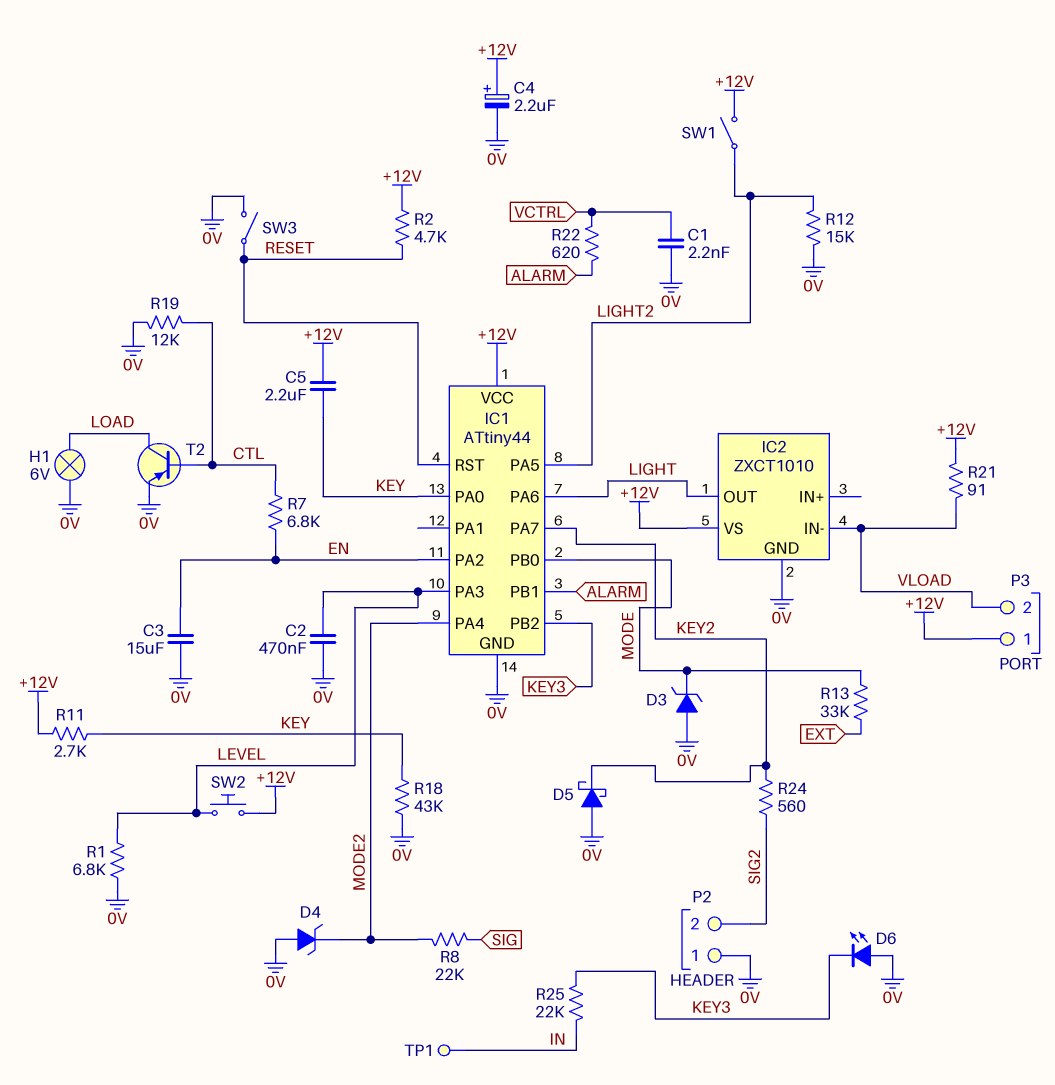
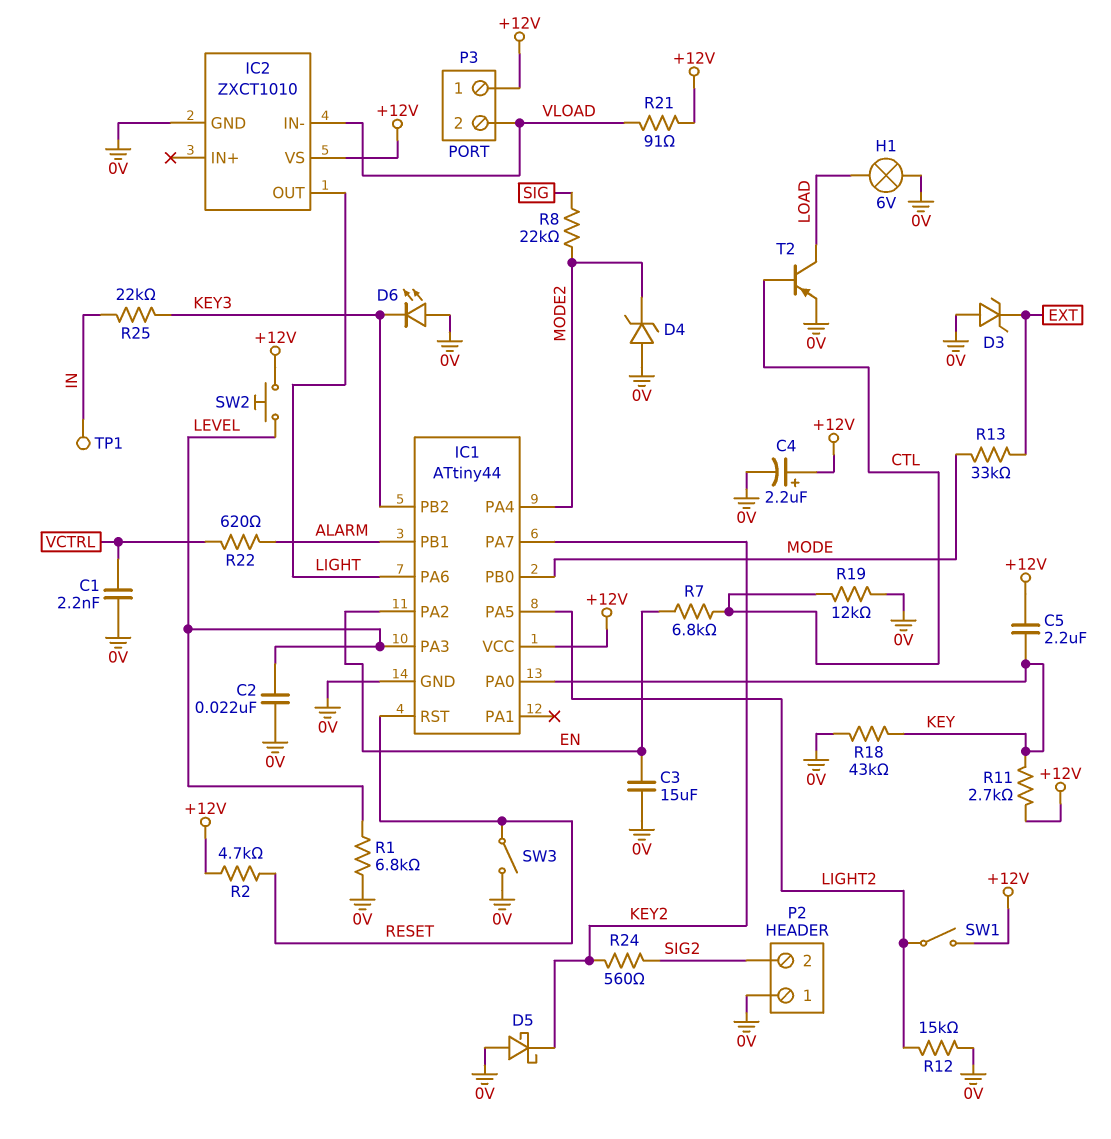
C2: 470nF (0V, LEVEL) -> 22nF (0V, LEVEL)
D3: zener (A 0V, K MODE) -> zener (A 0V, K EXT)

